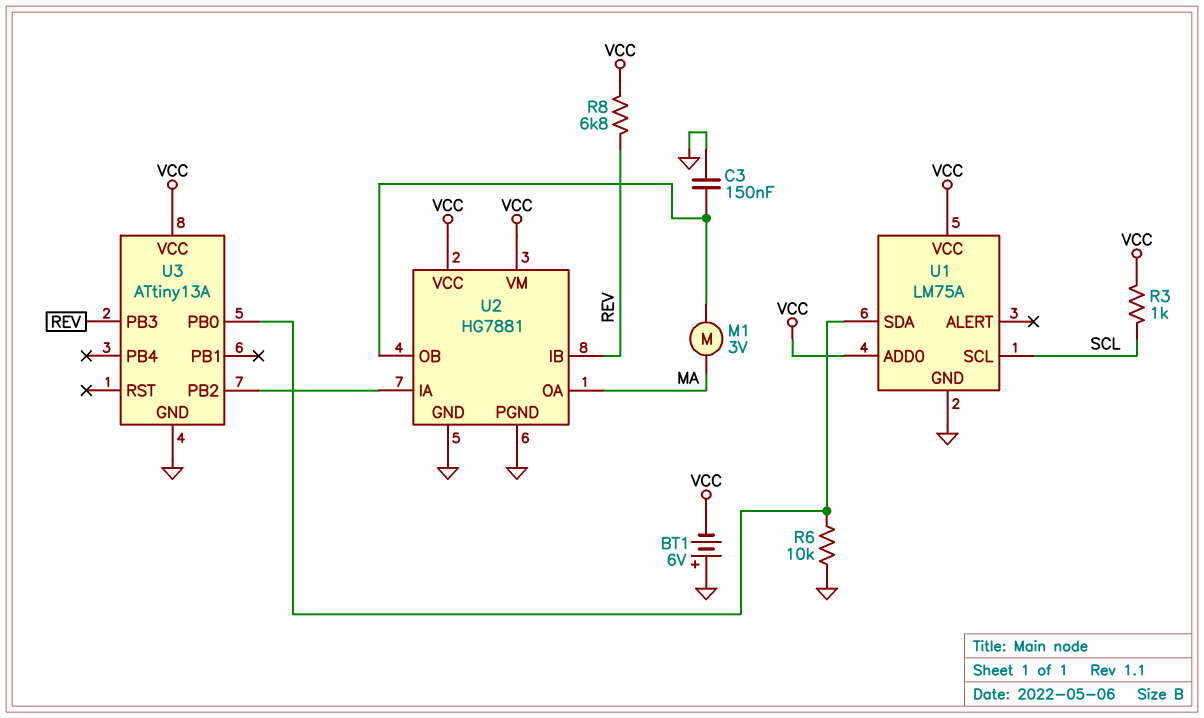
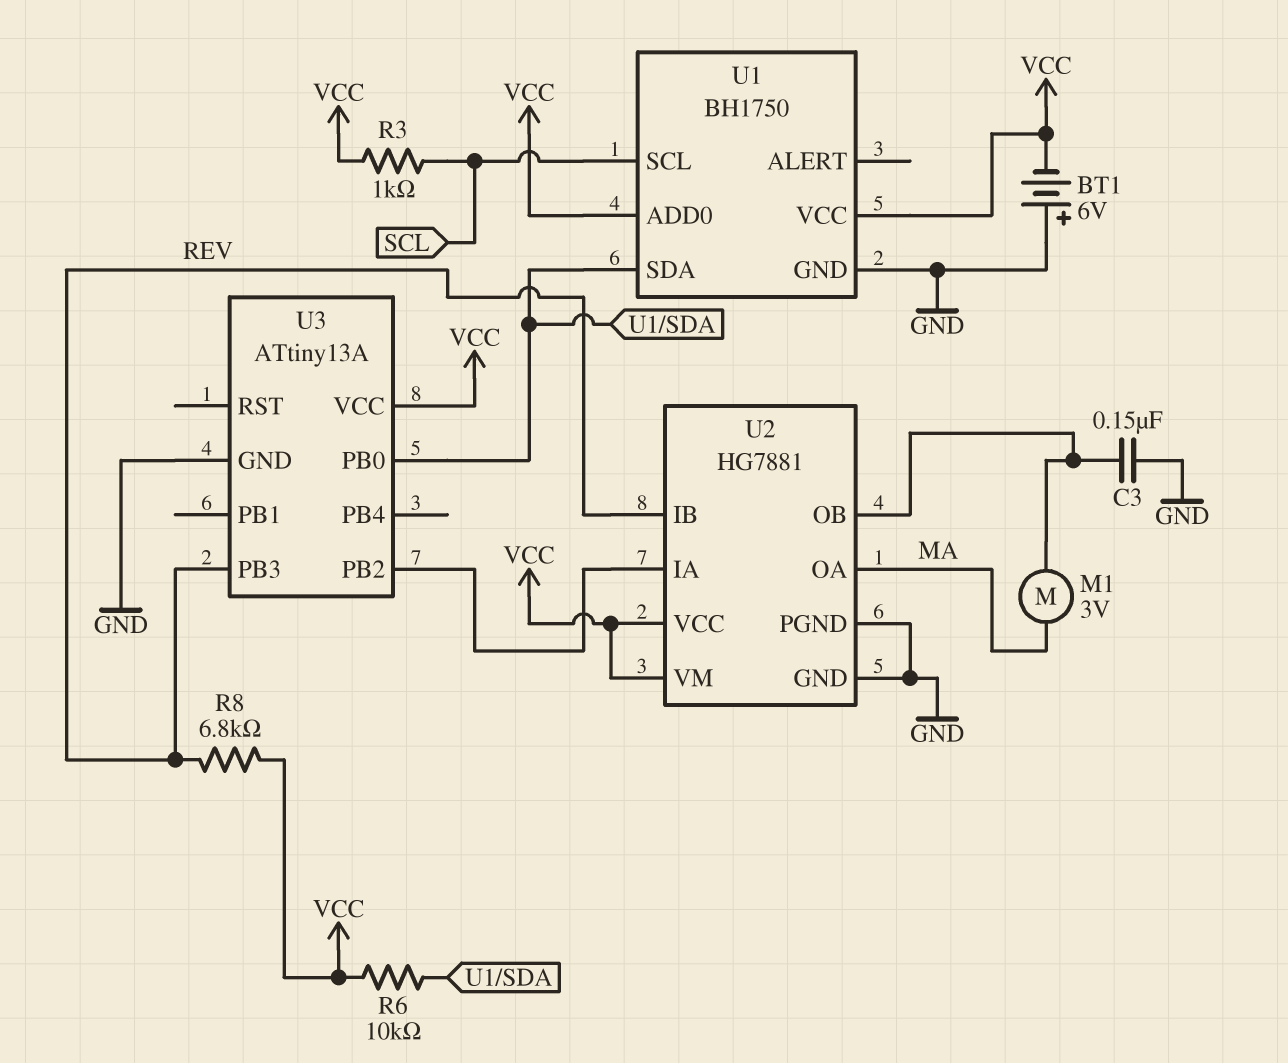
R6: 10k (GND, U1/SDA) -> 10k (U1/SDA, VCC)
U1: LM75A -> BH1750

